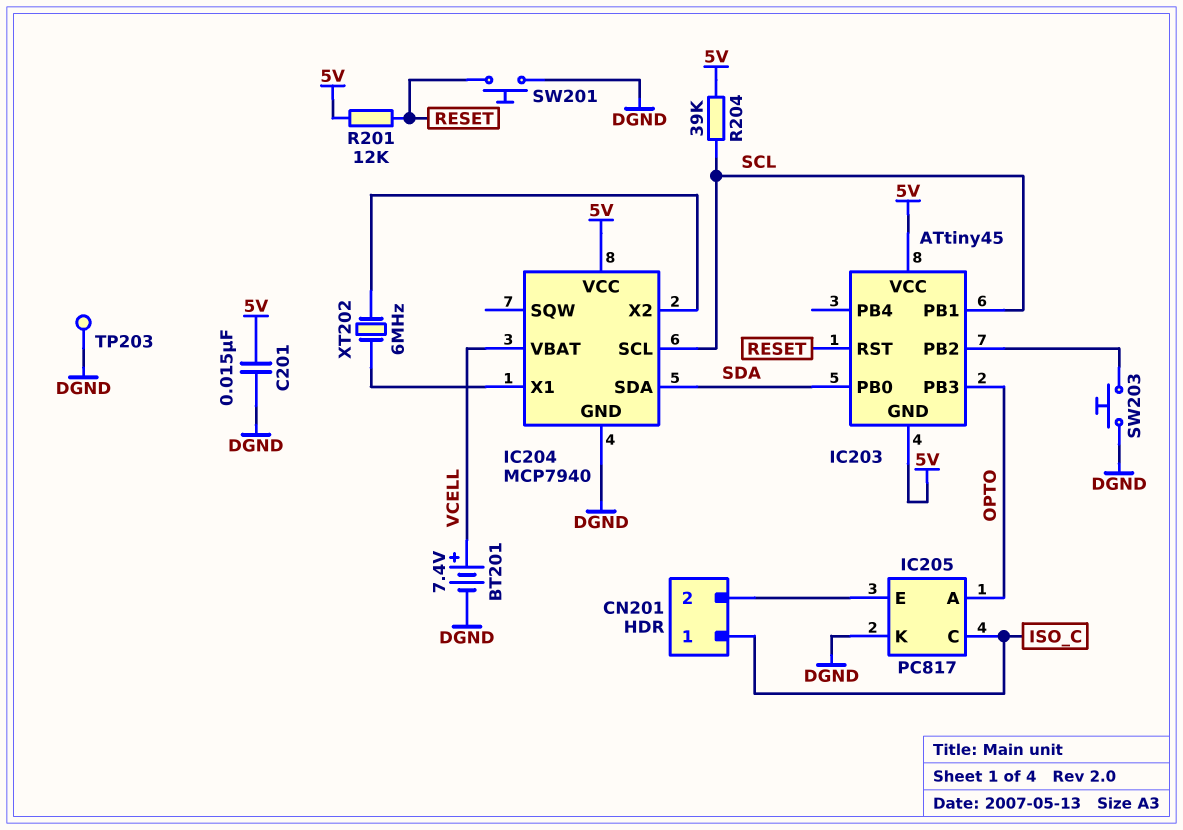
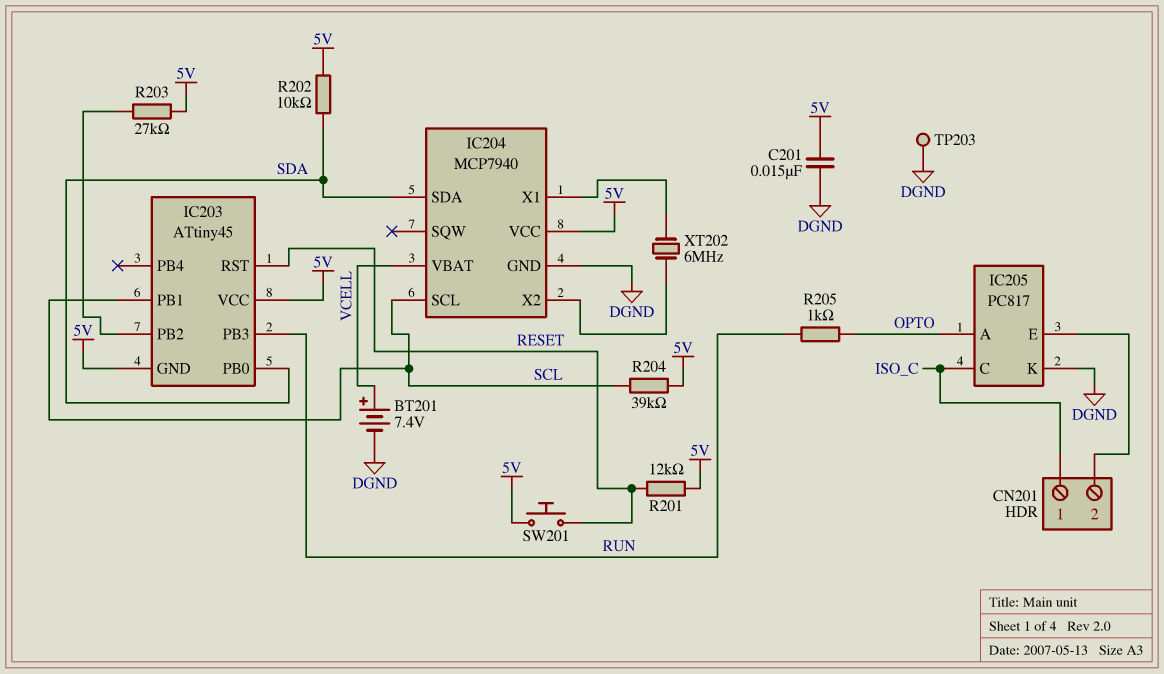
IC203 pin PB3: OPTO -> RUN
R202: none -> 10k (5V, SDA)
R203: none -> 27k (5V, IC203/PB2)
R205: none -> 1k (OPTO, RUN)
SW201: button (DGND, RESET) -> button (5V, RESET)
SW203: button (DGND, IC203/PB2) -> none

